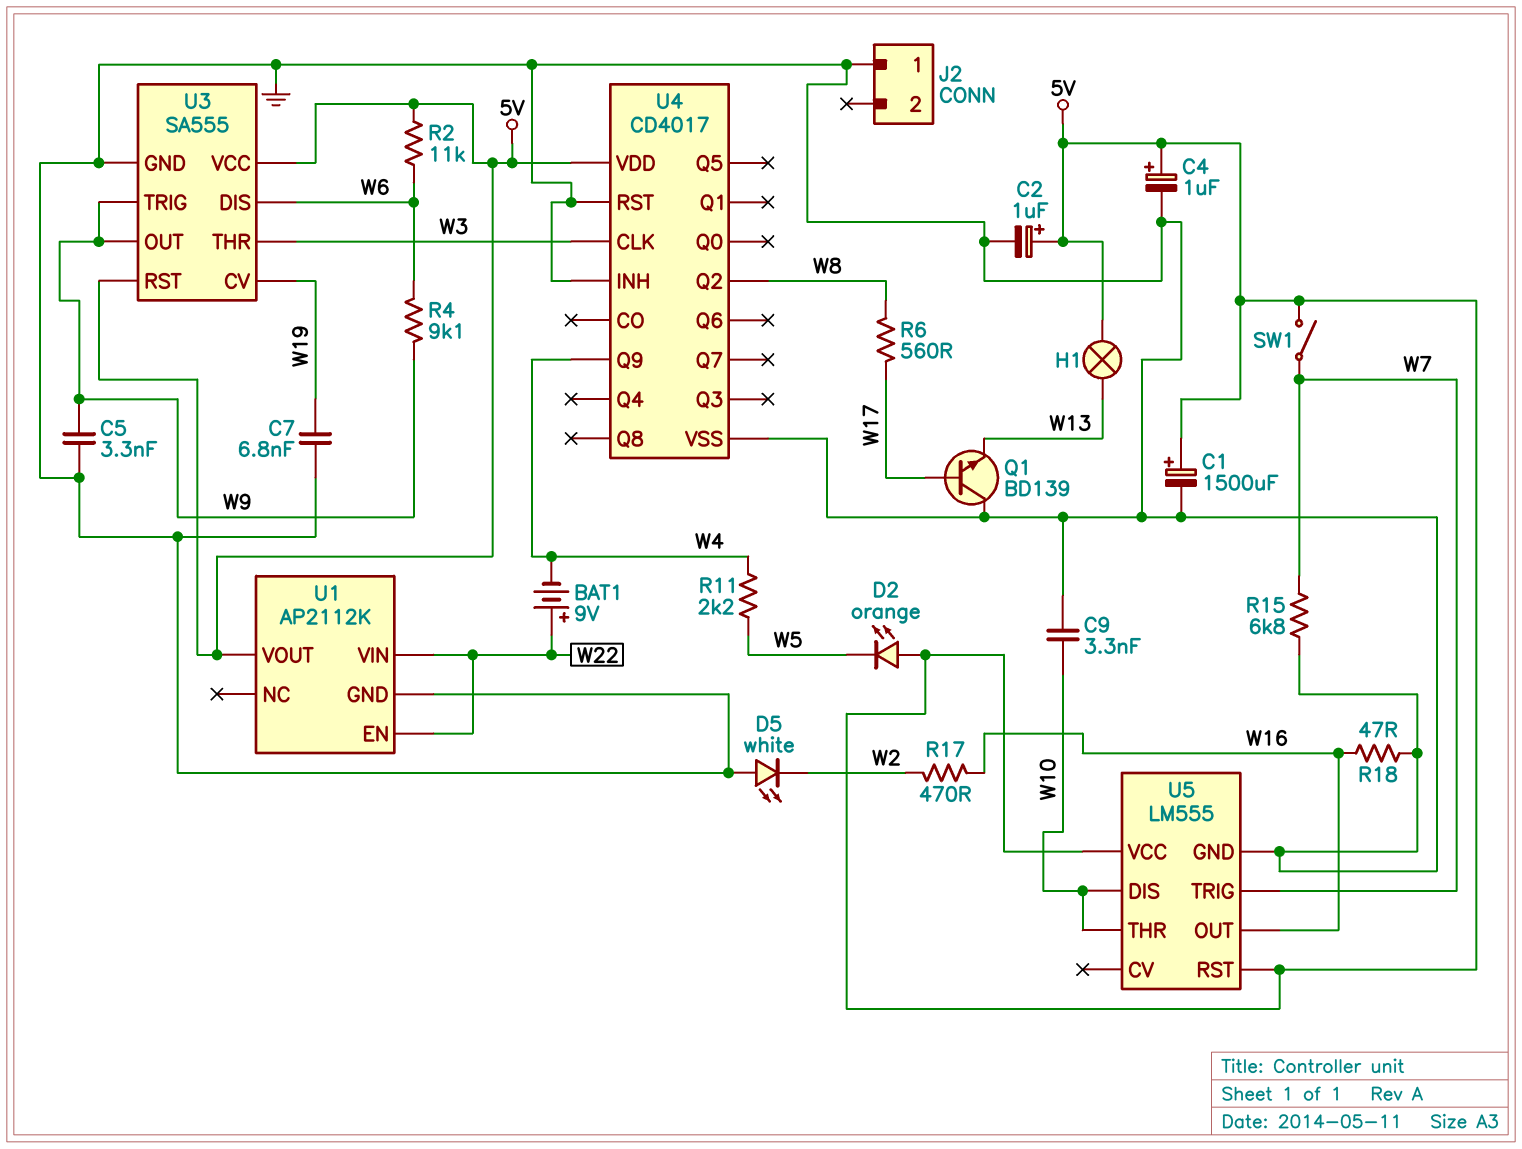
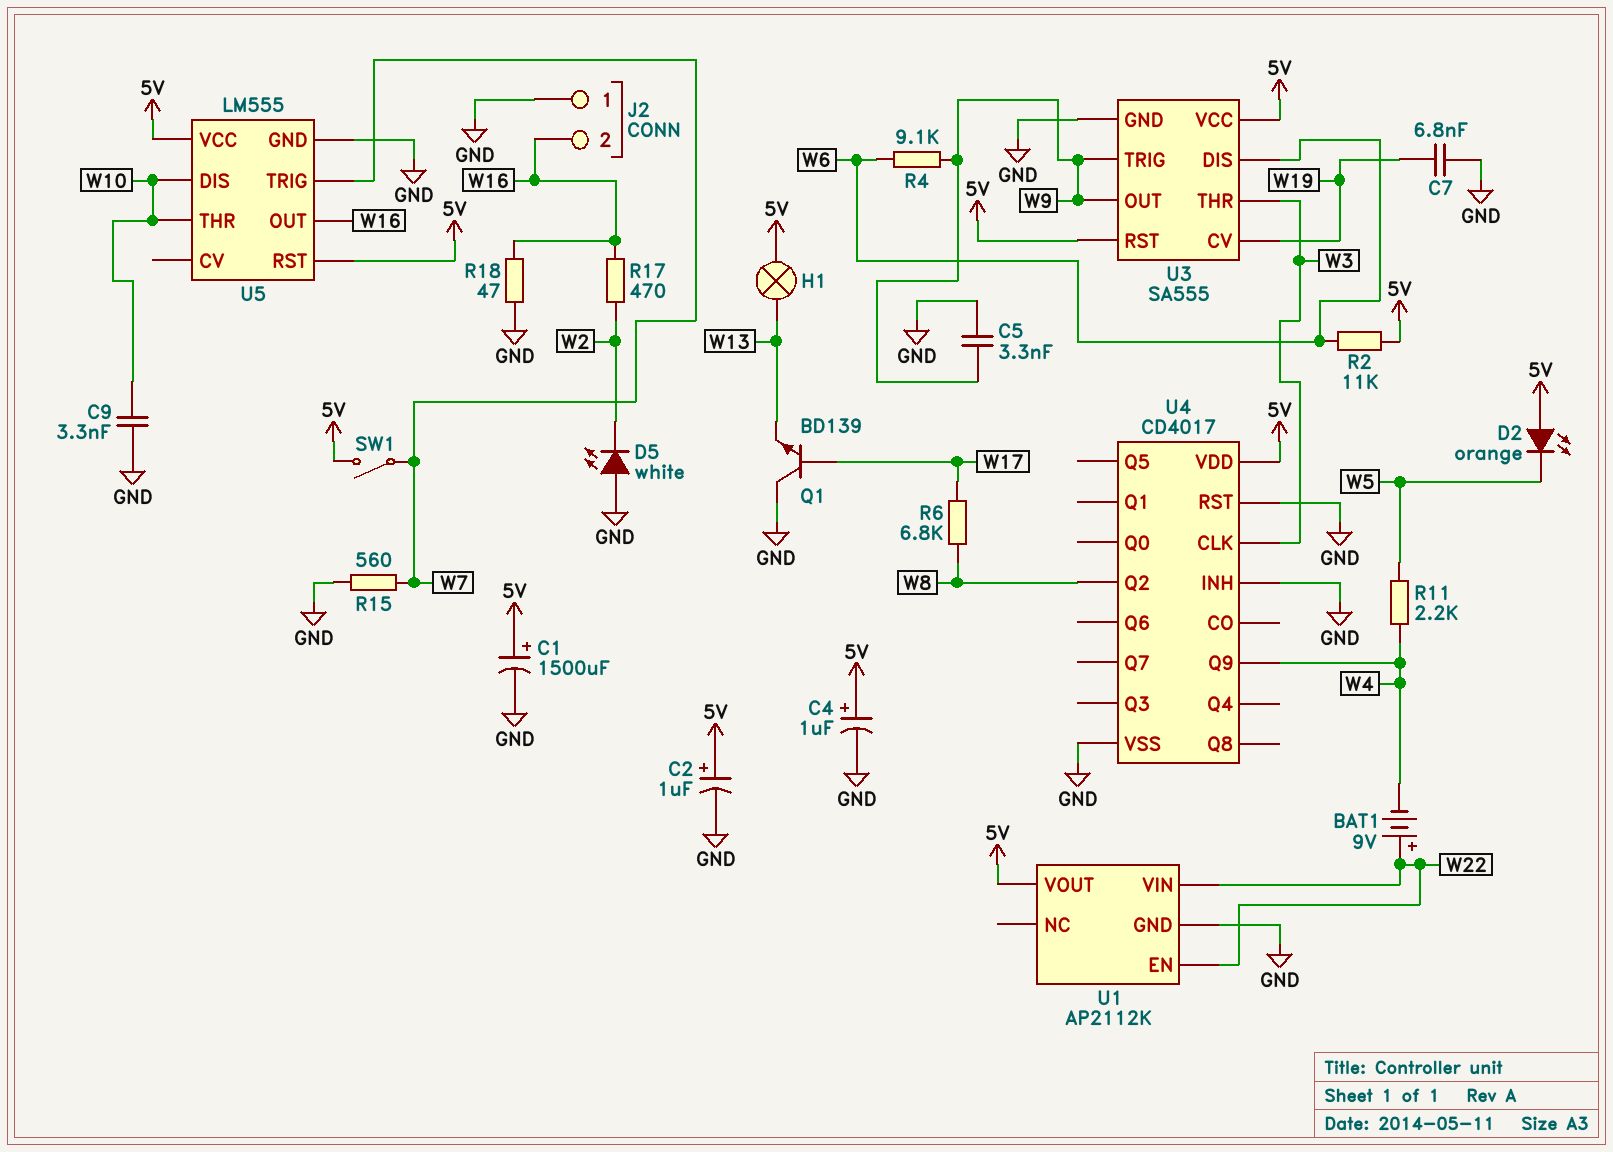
J2 pin 2: none -> W16
R6: 560 (W8, W17) -> 6.8k (W8, W17)
R15: 6.8k (GND, W7) -> 560 (GND, W7)

